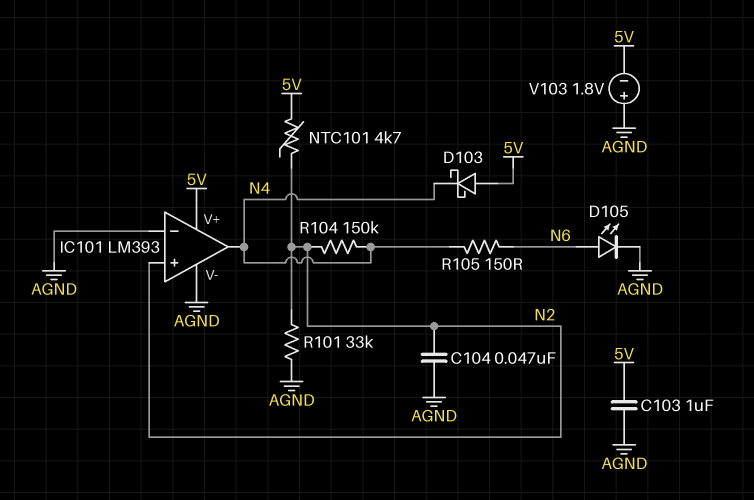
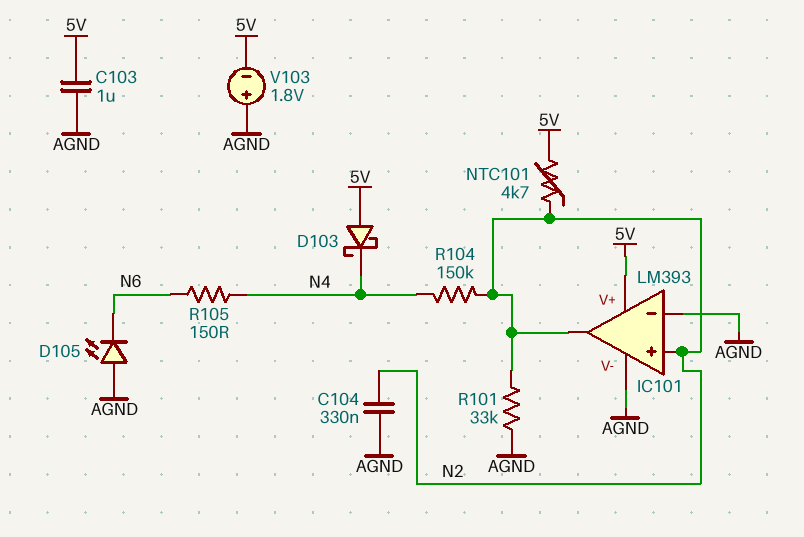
C104: 47nF (AGND, N2) -> 330nF (AGND, N2)
D105: LED (A N6, K AGND) -> LED (A AGND, K N6)
IC101 pin out: N4 -> N2

